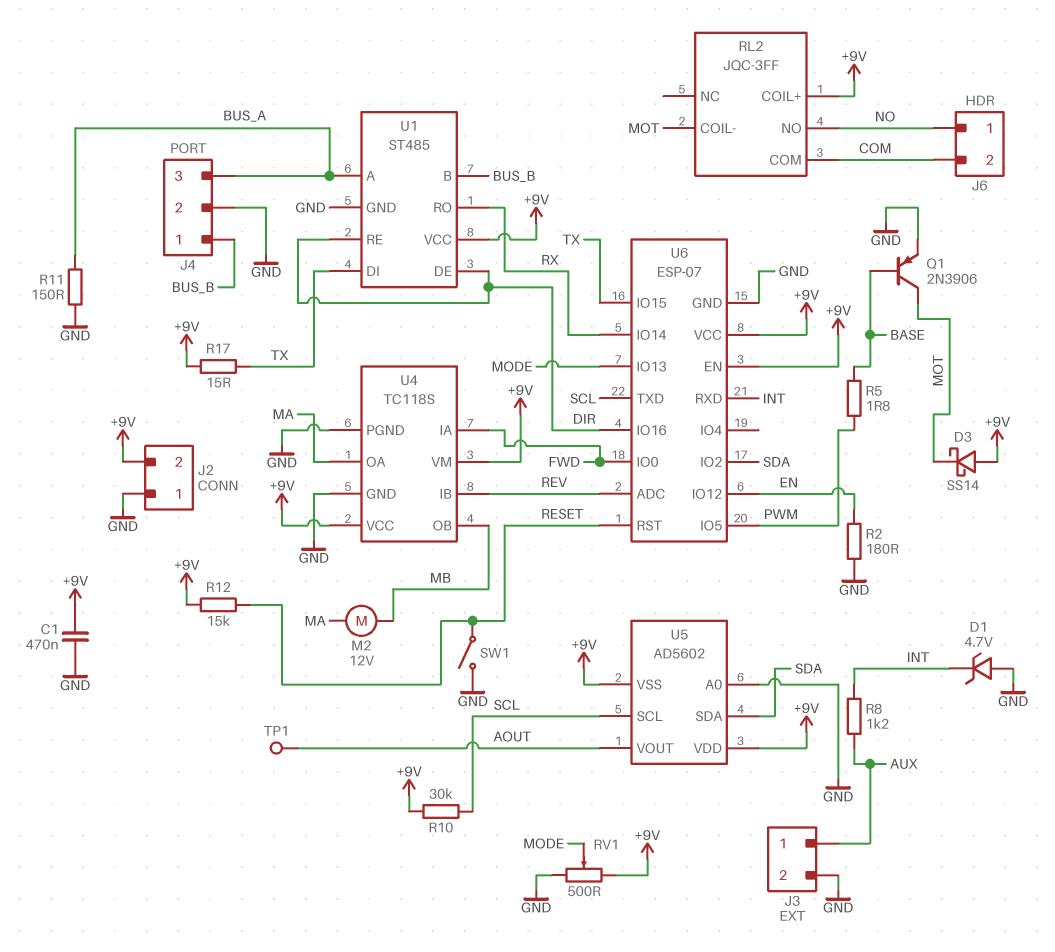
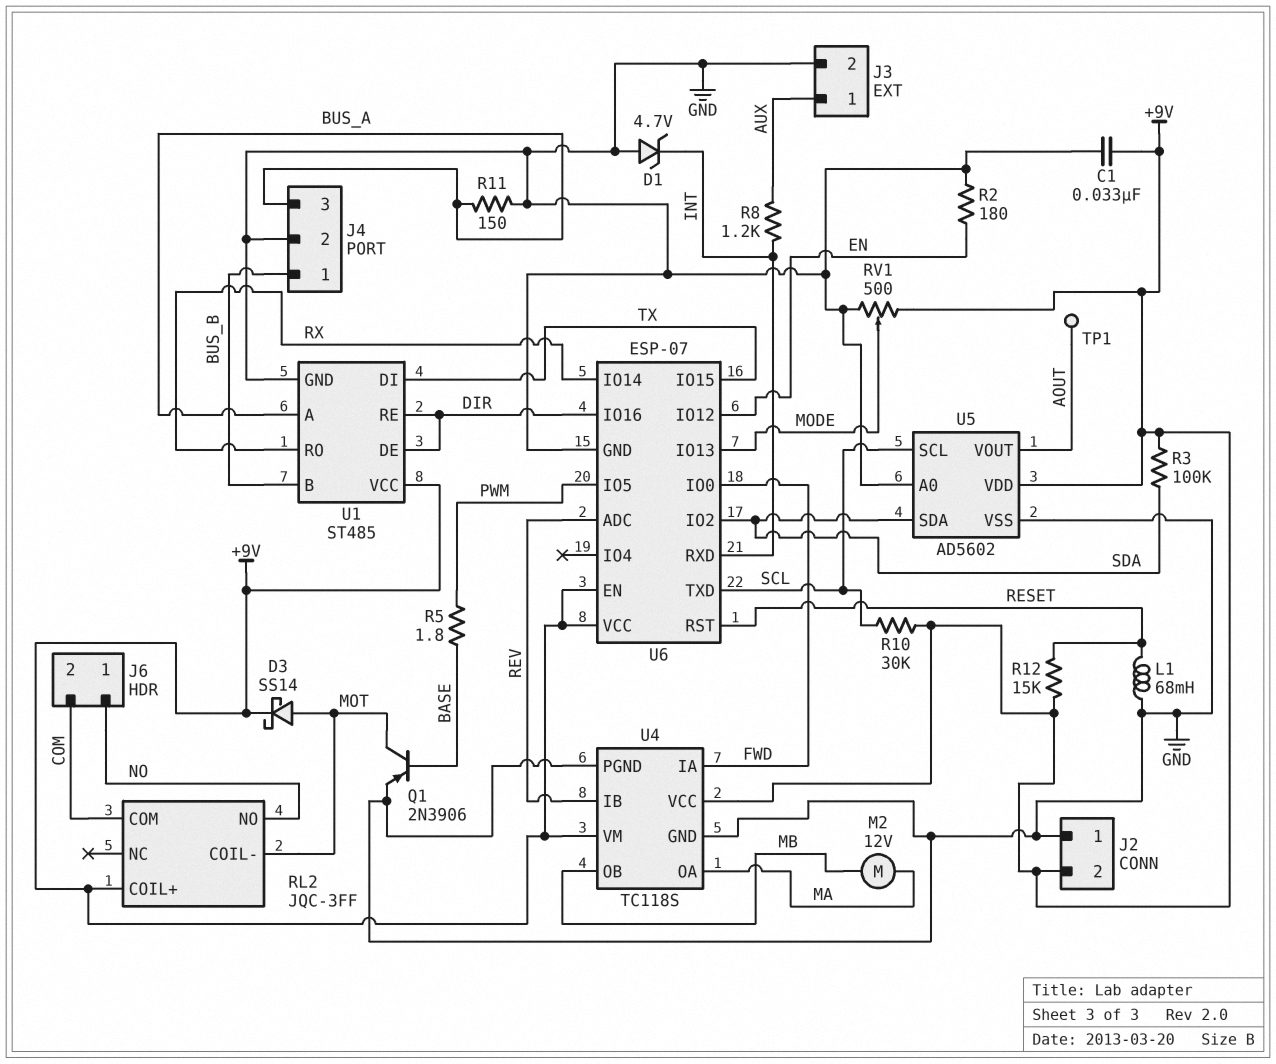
C1: 470nF (+9V, GND) -> 33nF (+9V, GND)
D3: schottky SS14 (A +9V, K MOT) -> schottky SS14 (A MOT, K +9V)
L1: none -> 68mH (GND, RESET)
R3: none -> 100k (+9V, SDA)
R17: 15 (+9V, TX) -> none
SW1: switch (GND, RESET) -> none
U5 pin VSS: +9V -> GND

